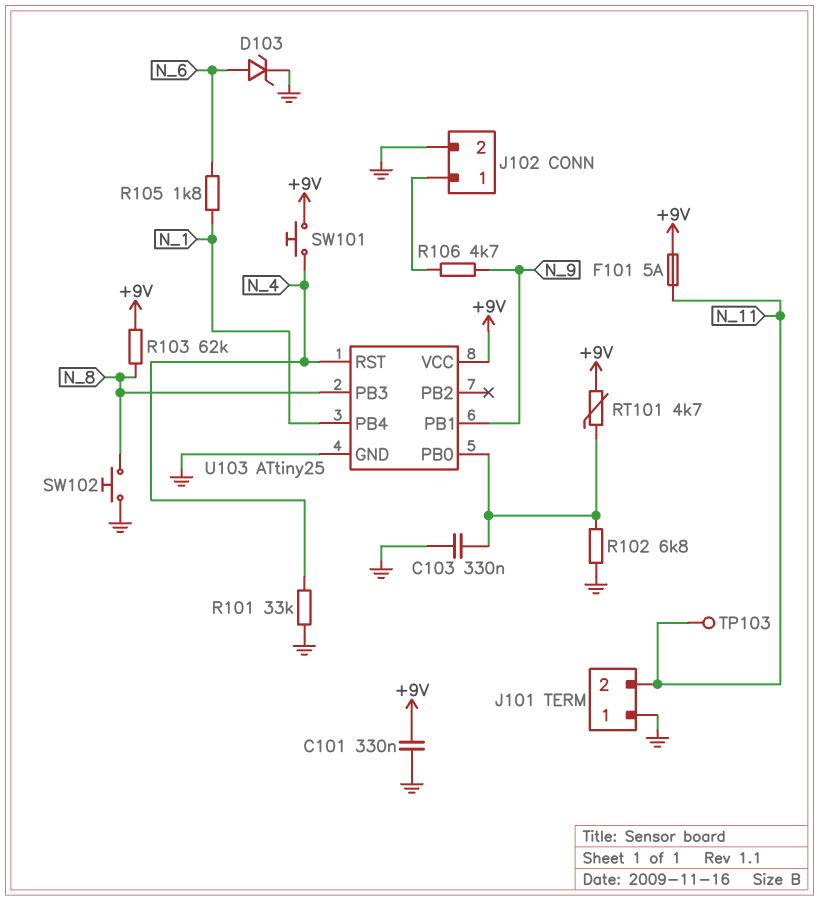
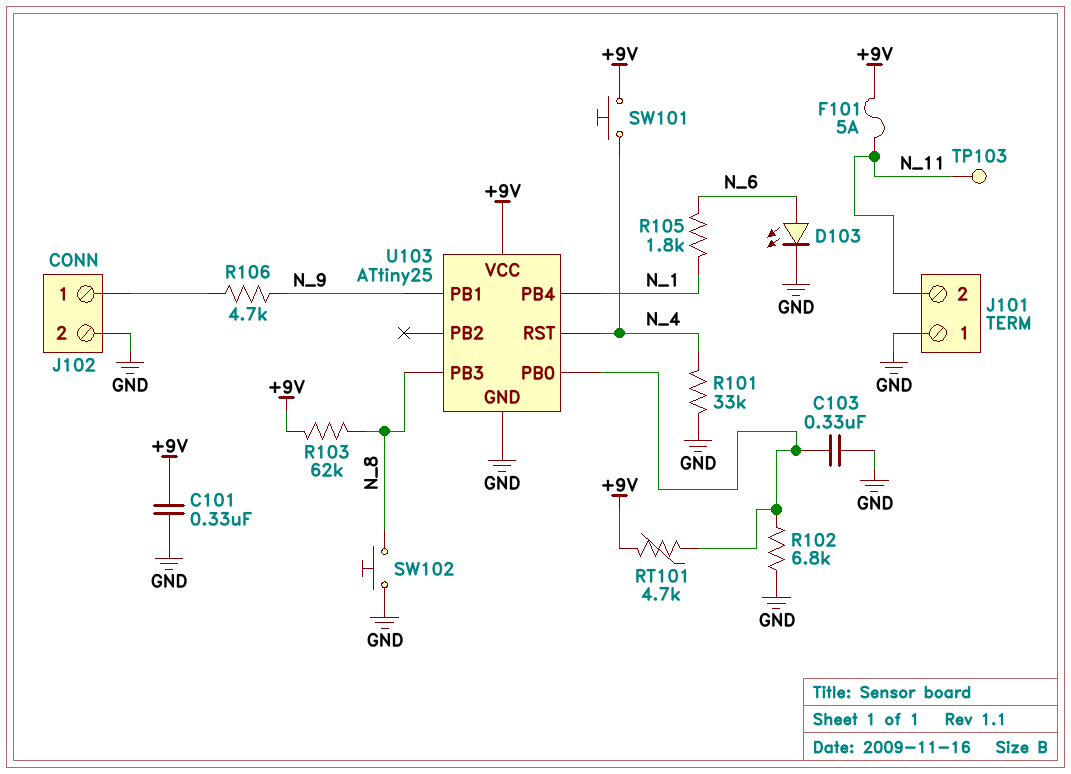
D103: zener (A N_6, K GND) -> LED (A N_6, K GND)

